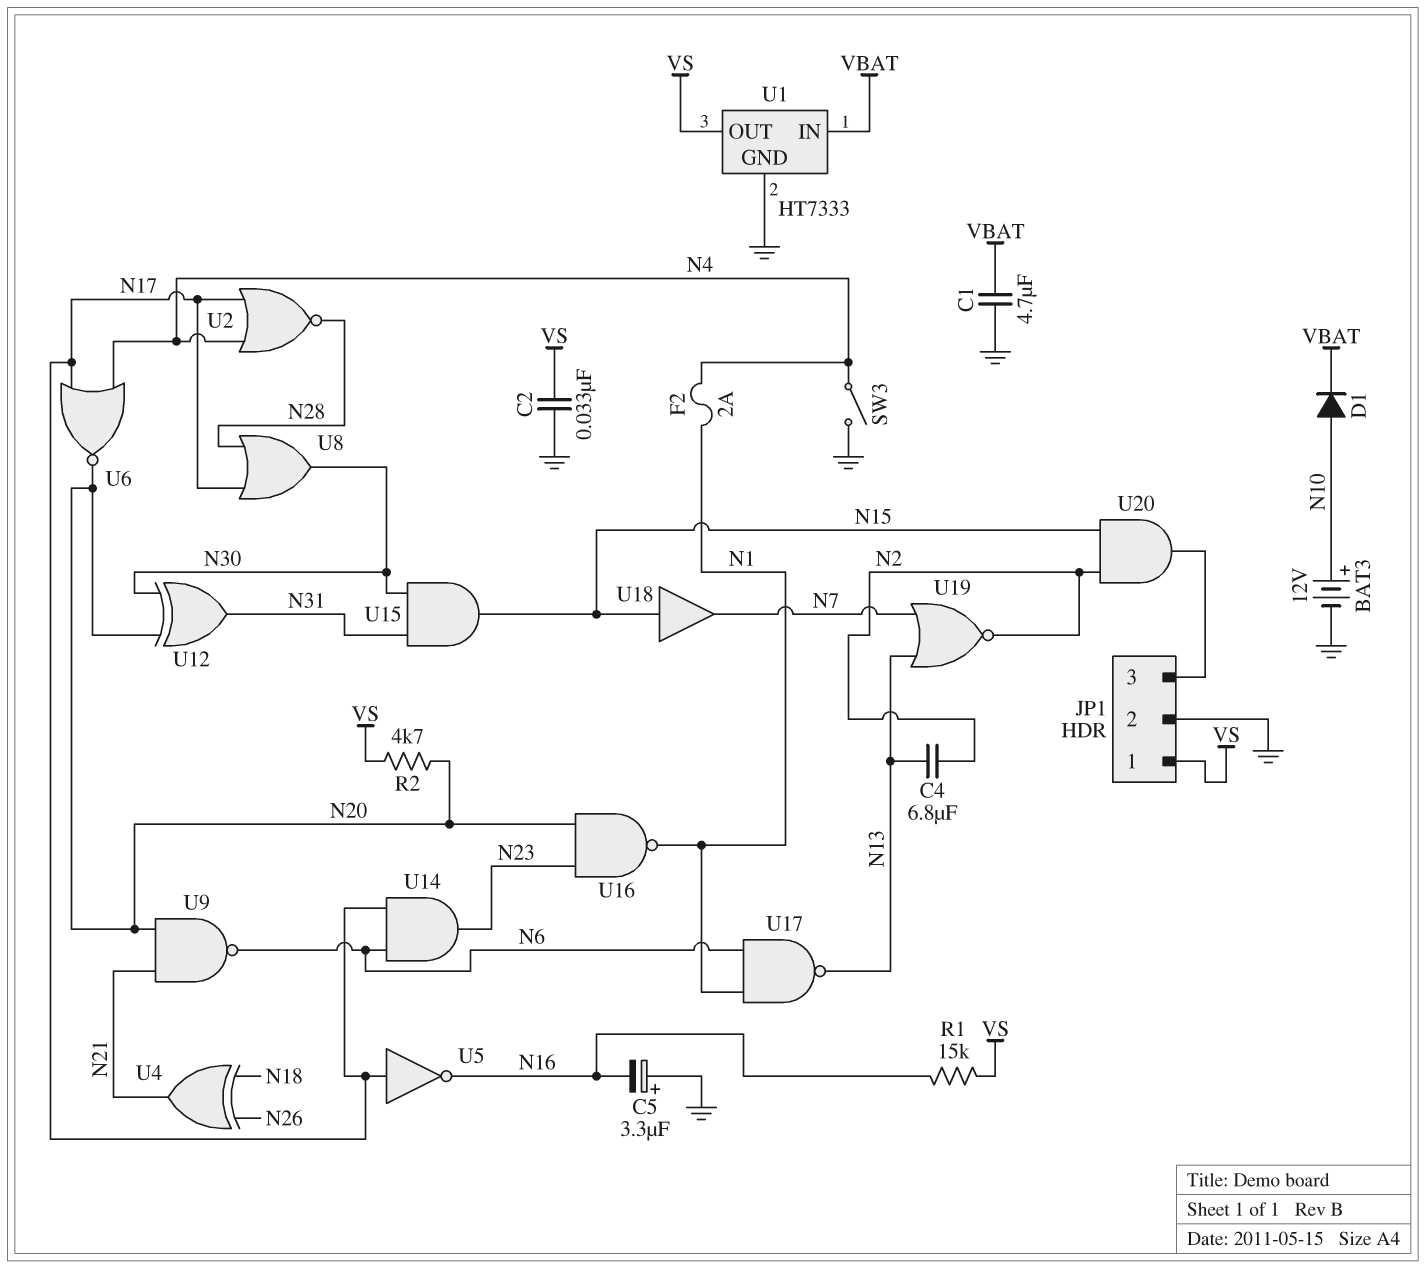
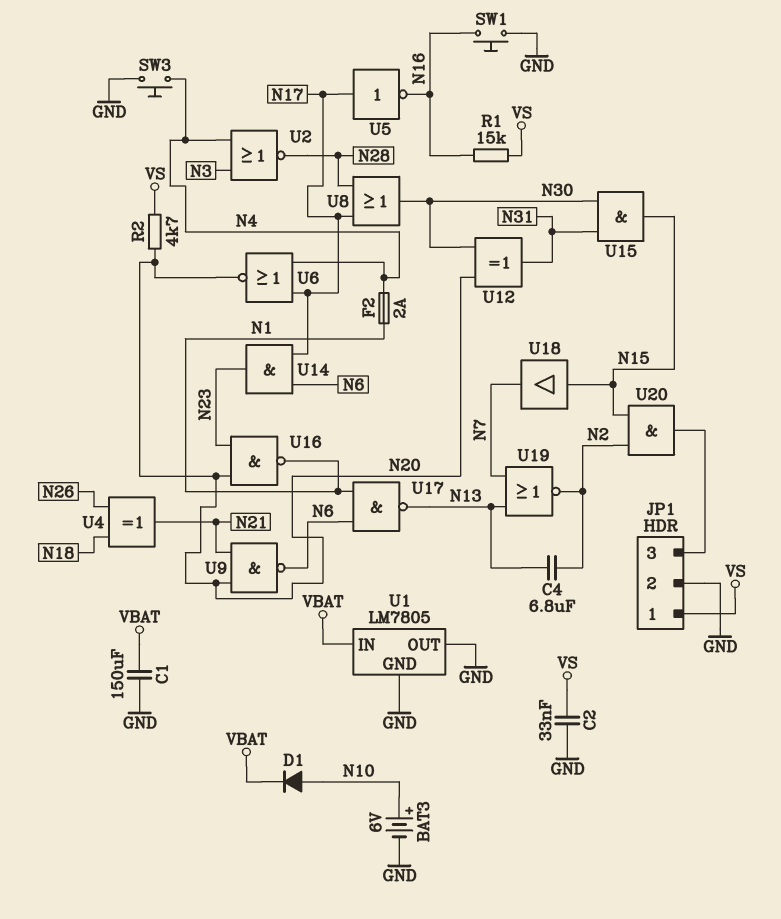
BAT3: 12V (plus N10, minus GND) -> 6V (plus N10, minus GND)
C1: 4.7uF (GND, VBAT) -> 150uF (GND, VBAT)
C5: 3.3uF (plus GND, minus N16) -> none
SW1: none -> button (GND, N16)
SW3: switch (GND, N4) -> button (GND, N4)
U1: HT7333 -> LM7805
U1 pin OUT: VS -> GND
U2: NOR (in N4, in N17, out N28) -> NOR (in N3, in N4, out N28)

